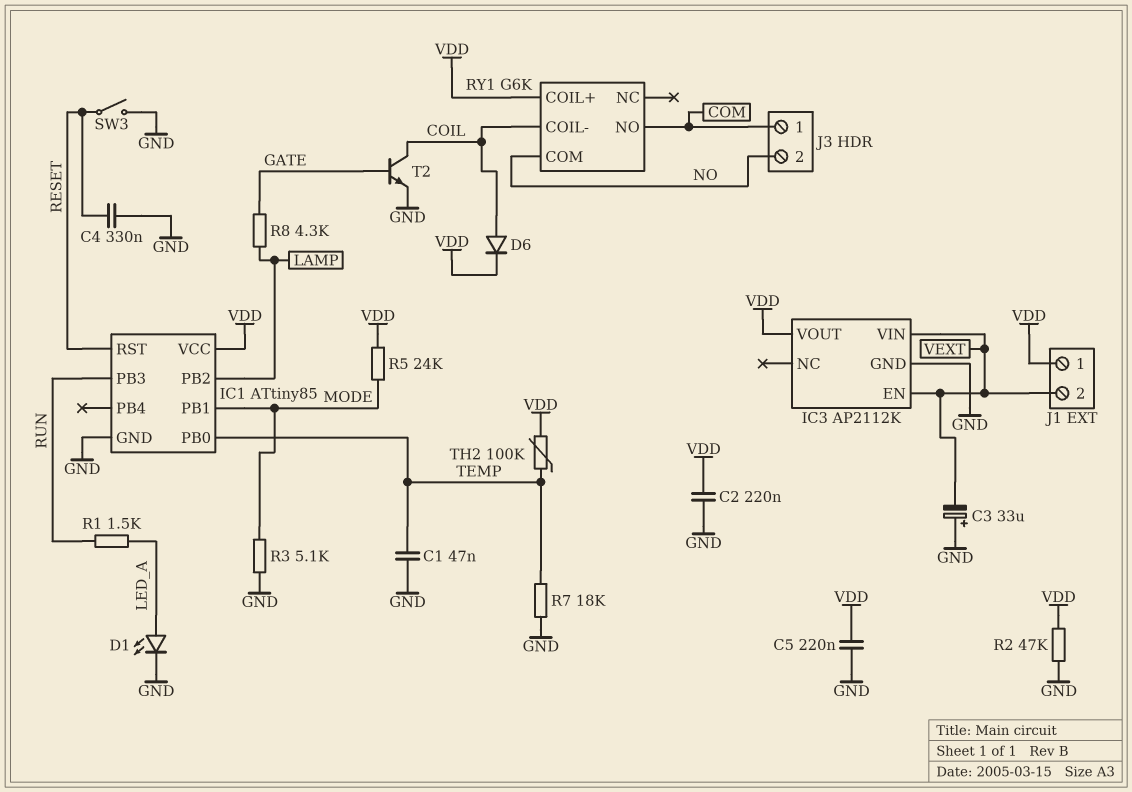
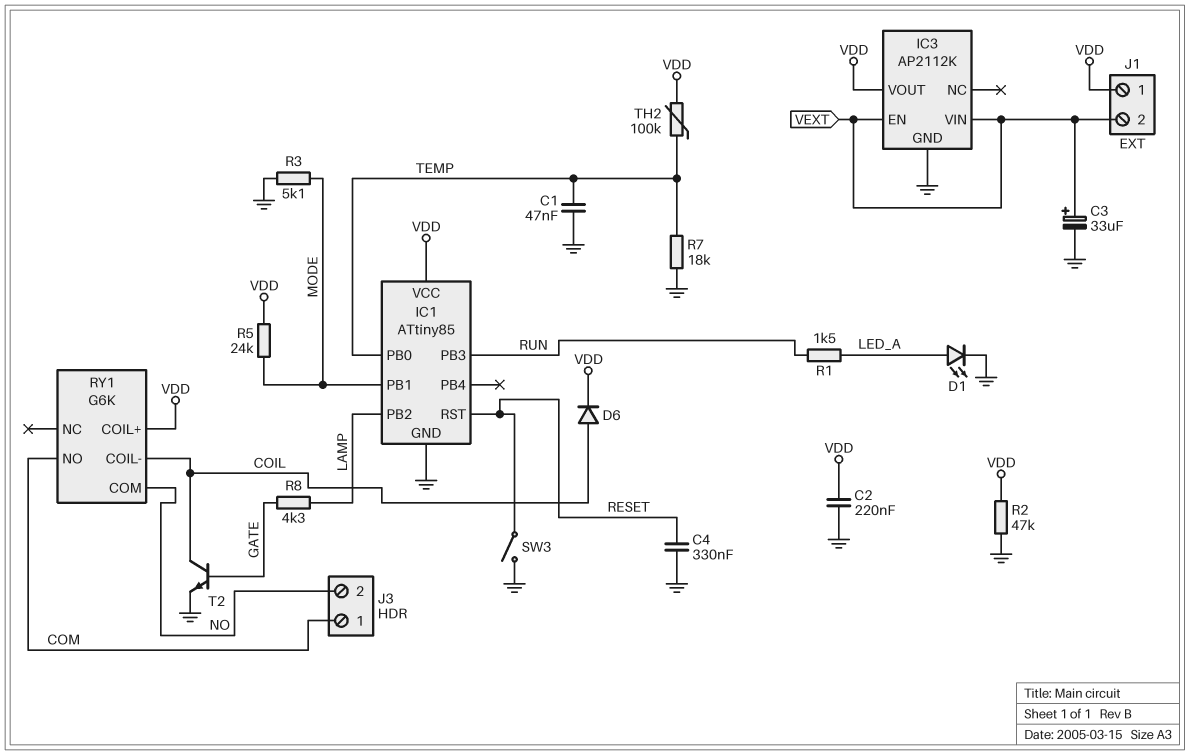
C3: 33uF (plus GND, minus VEXT) -> 33uF (plus VEXT, minus GND)
C5: 220nF (GND, VDD) -> none

